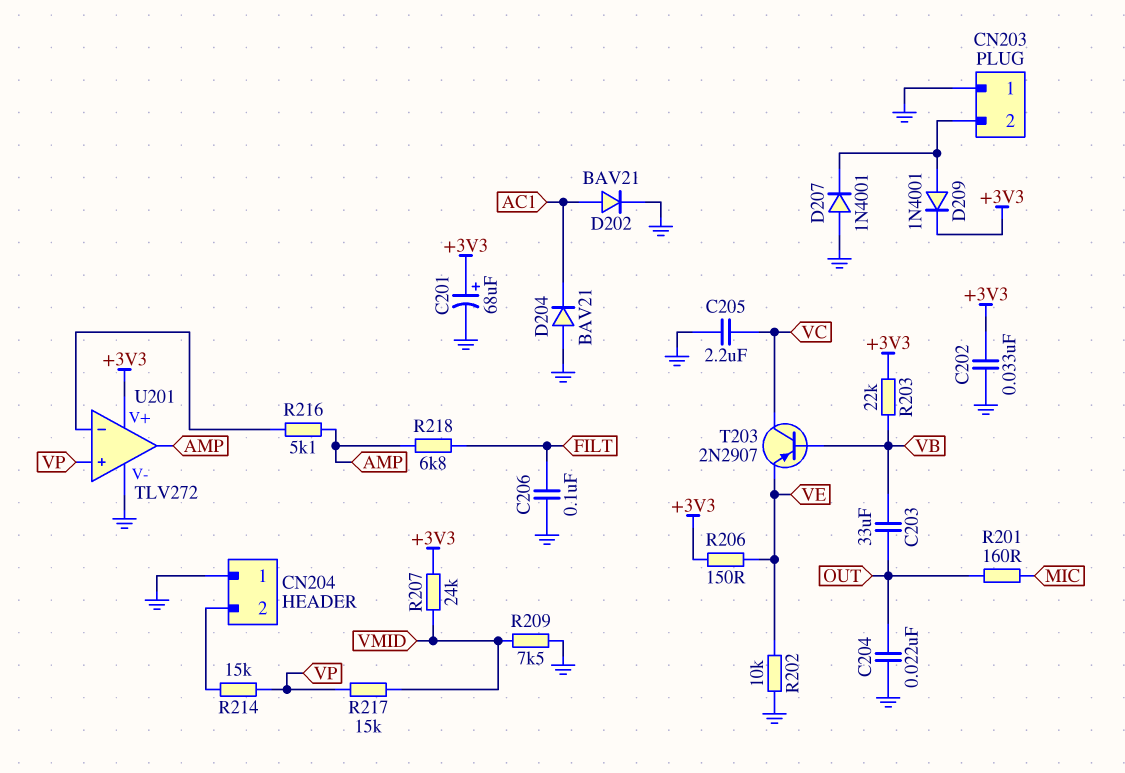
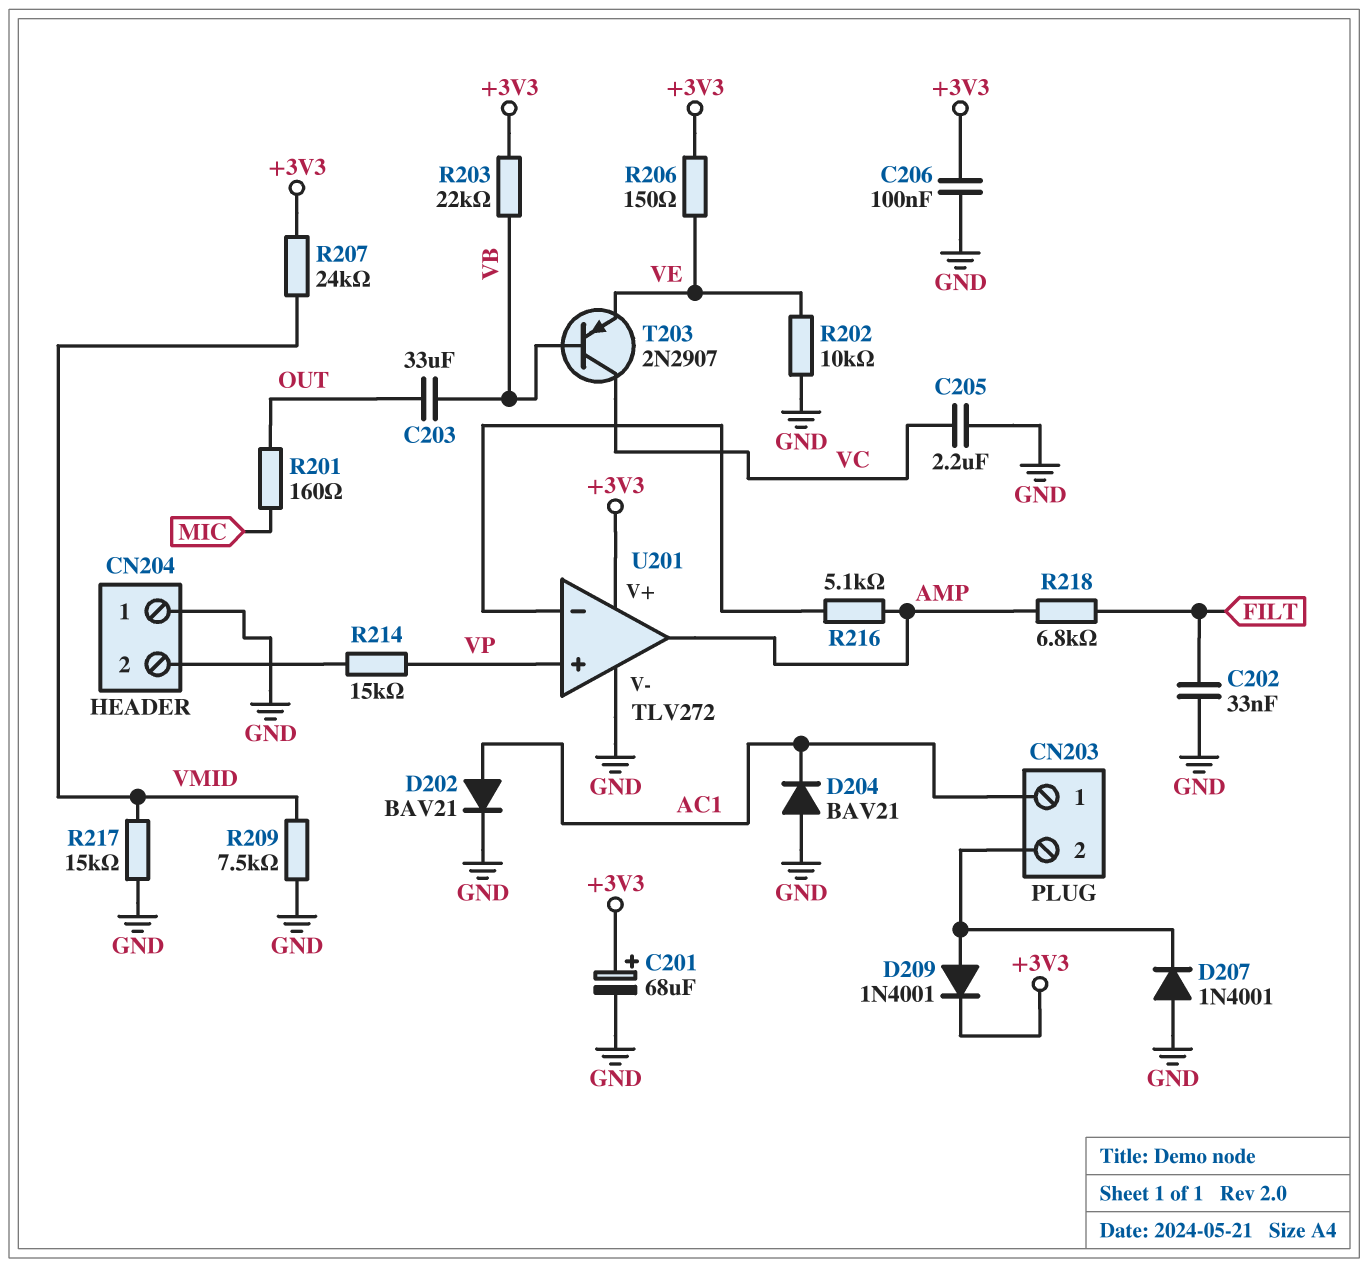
C202: 33nF (+3V3, GND) -> 33nF (FILT, GND)
C204: 22nF (GND, OUT) -> none
C206: 100nF (FILT, GND) -> 100nF (+3V3, GND)
CN203 pin 1: GND -> AC1
R217: 15k (VMID, VP) -> 15k (GND, VMID)

